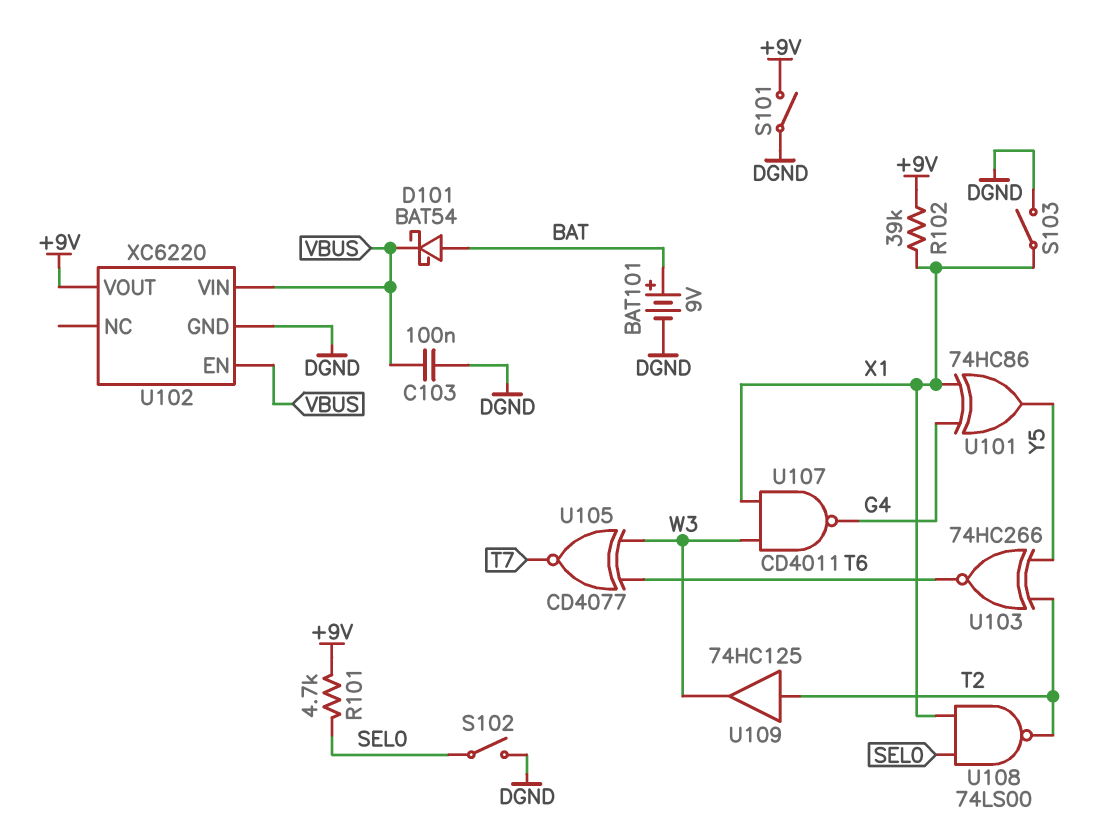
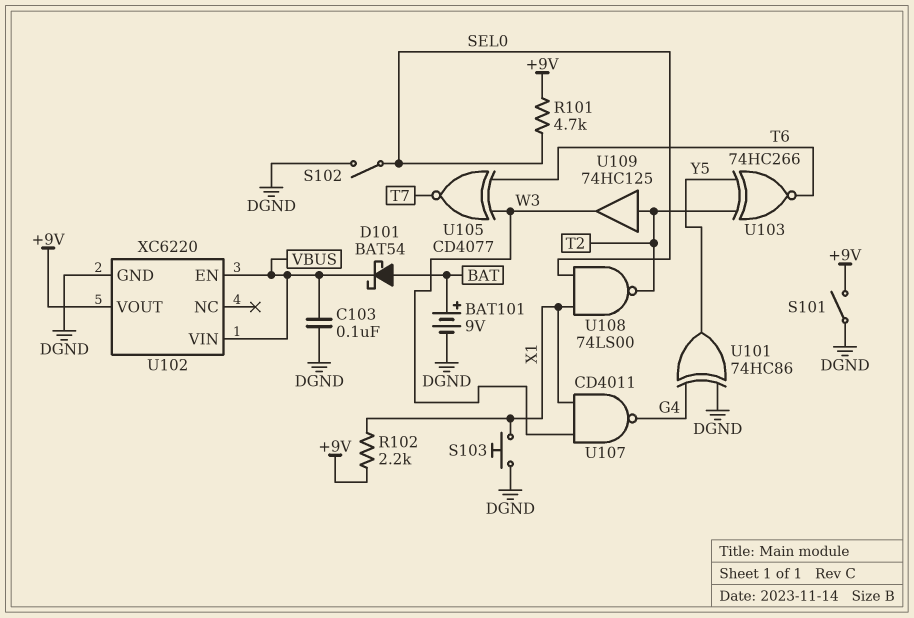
R102: 39k (+9V, X1) -> 2.2k (+9V, X1)
S103: switch (DGND, X1) -> button (DGND, X1)
U101: XOR 74HC86 (in G4, in X1, out Y5) -> XOR 74HC86 (in DGND, in G4, out Y5)

